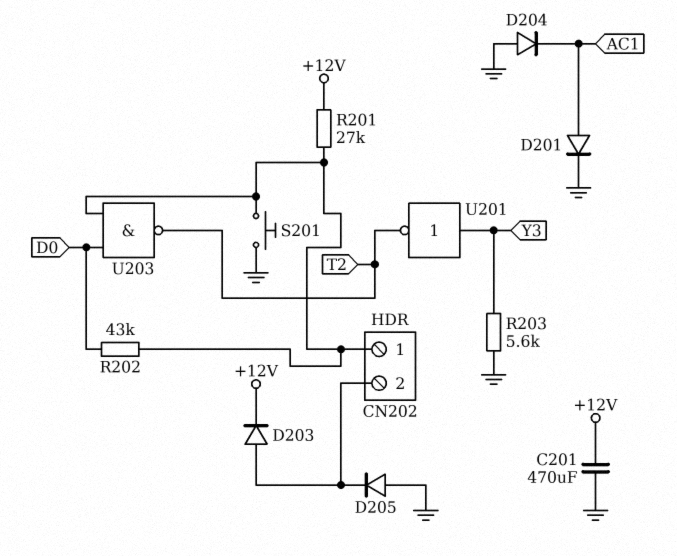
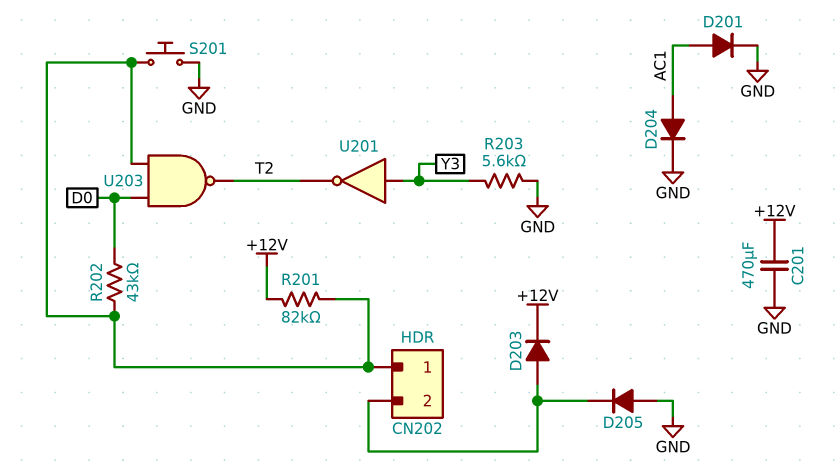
D204: diode (A GND, K AC1) -> diode (A AC1, K GND)
R201: 27k (+12V, CN202/1) -> 82k (+12V, CN202/1)

